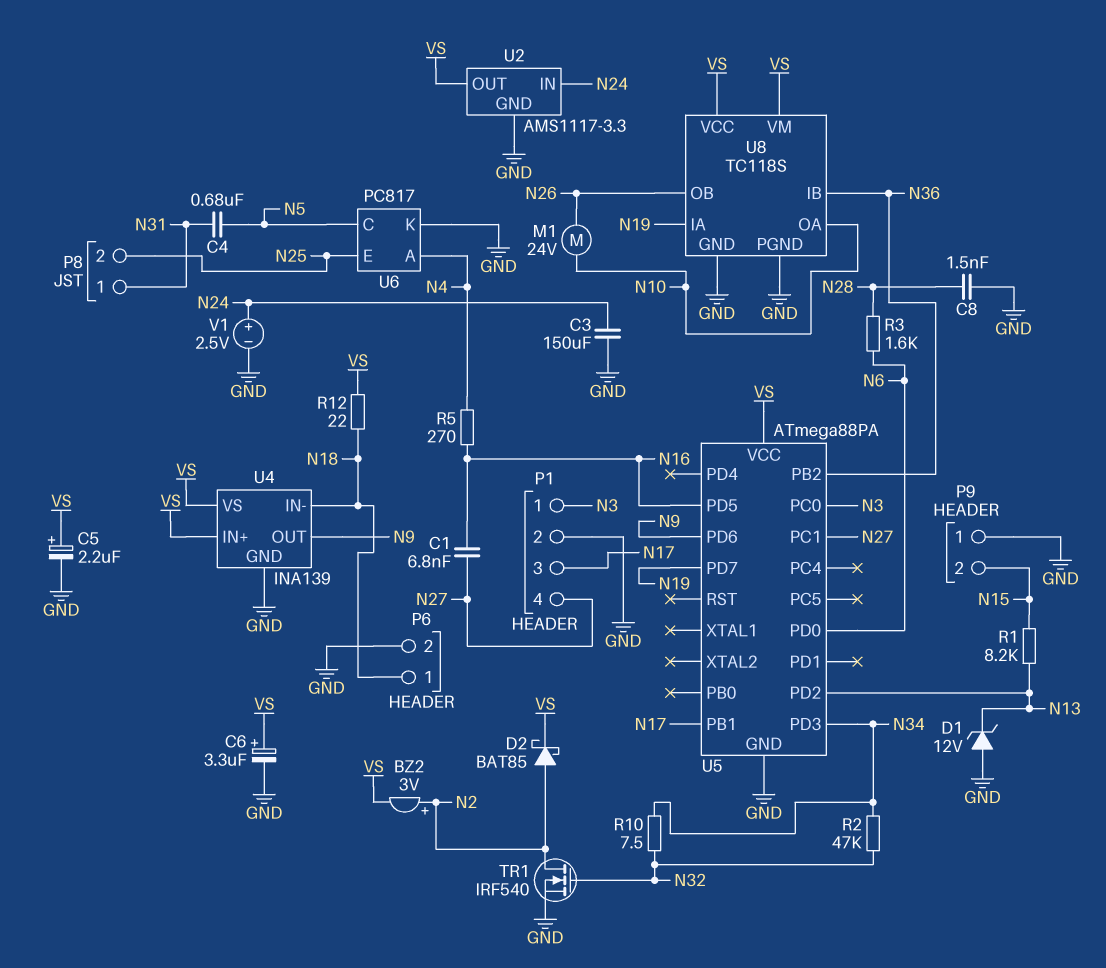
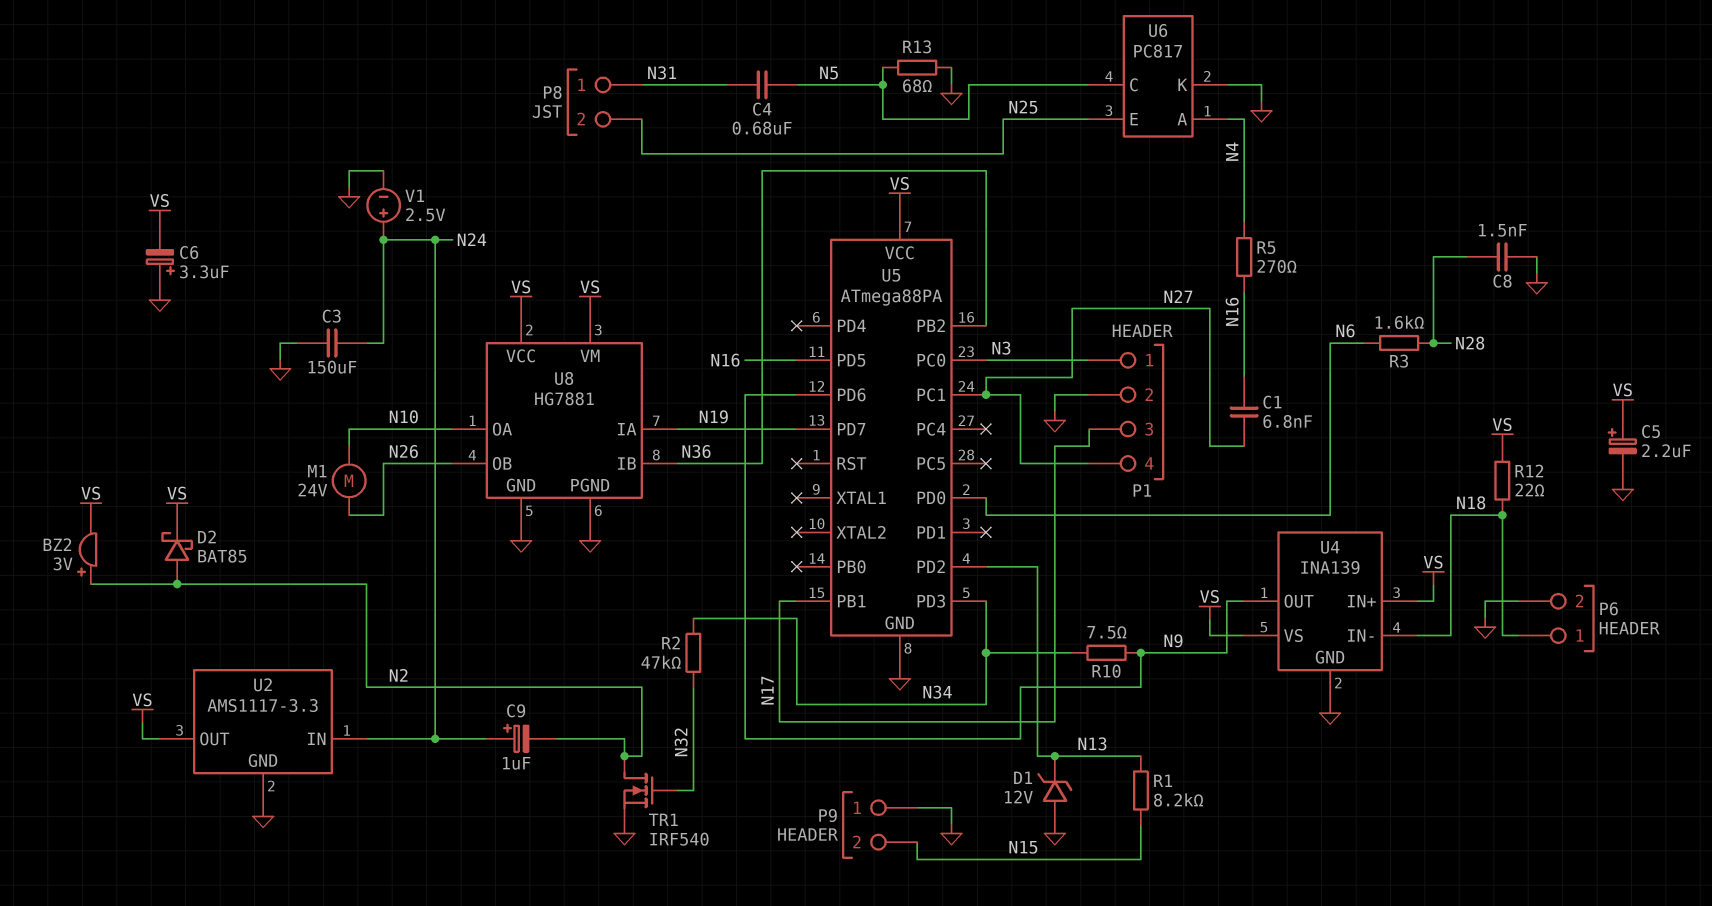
C6: 3.3uF (plus VS, minus GND) -> 3.3uF (plus GND, minus VS)
C9: none -> 1uF (plus N24, minus N2)
R10: 7.5 (N32, N34) -> 7.5 (N9, N34)
R13: none -> 68 (GND, N5)
U8: TC118S -> HG7881

